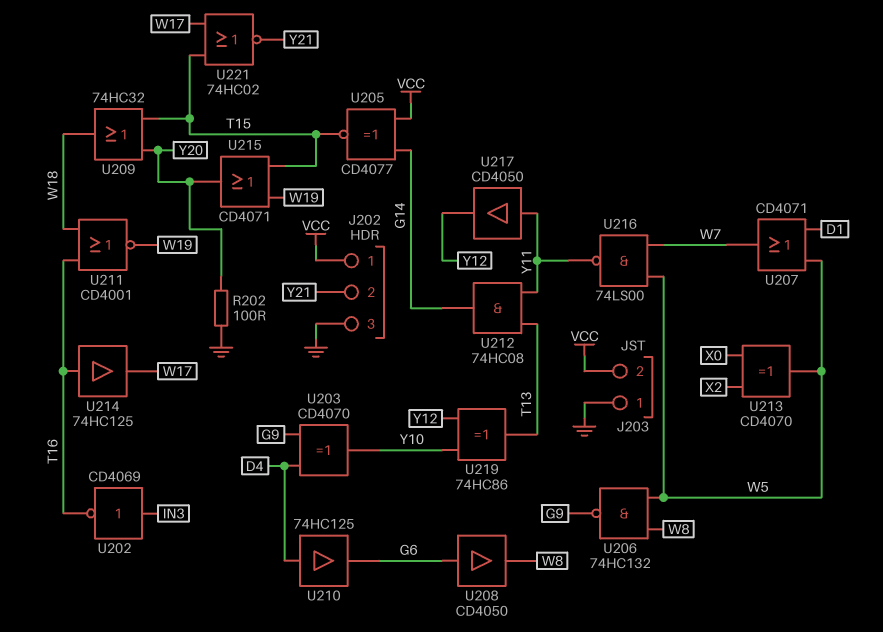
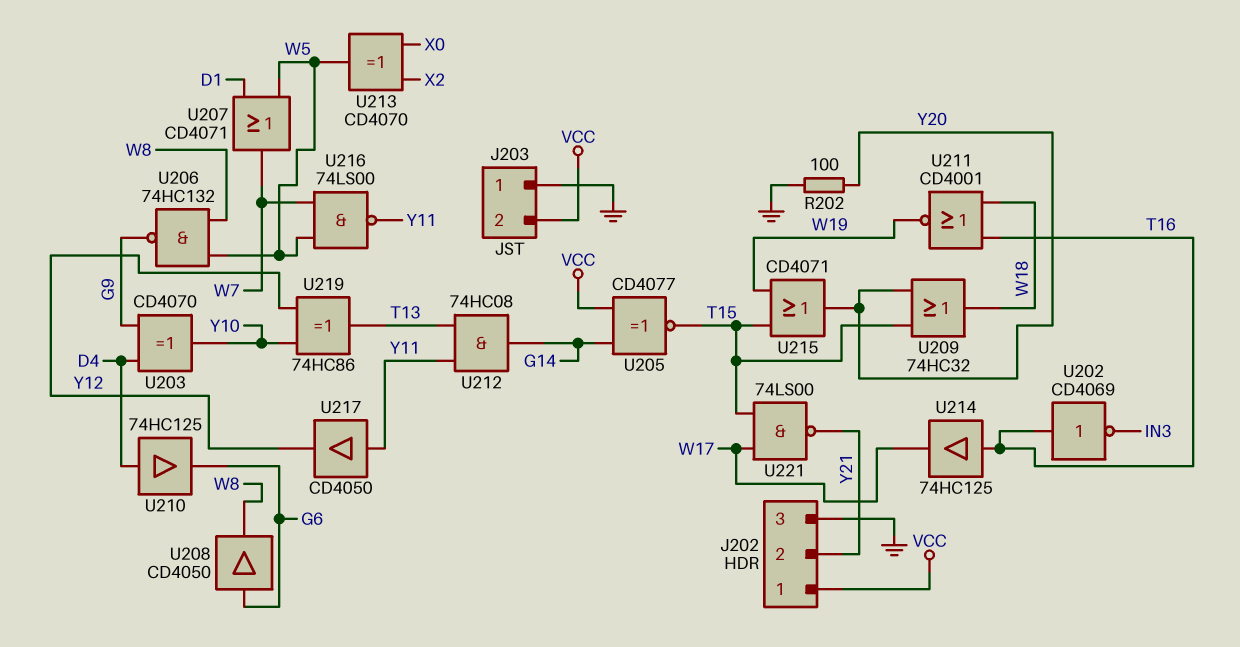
U202: NOT CD4069 (in IN3, out T16) -> NOT CD4069 (in T16, out IN3)
U221: NOR 74HC02 (in T15, in W17, out Y21) -> NAND 74LS00 (in T15, in W17, out Y21)

